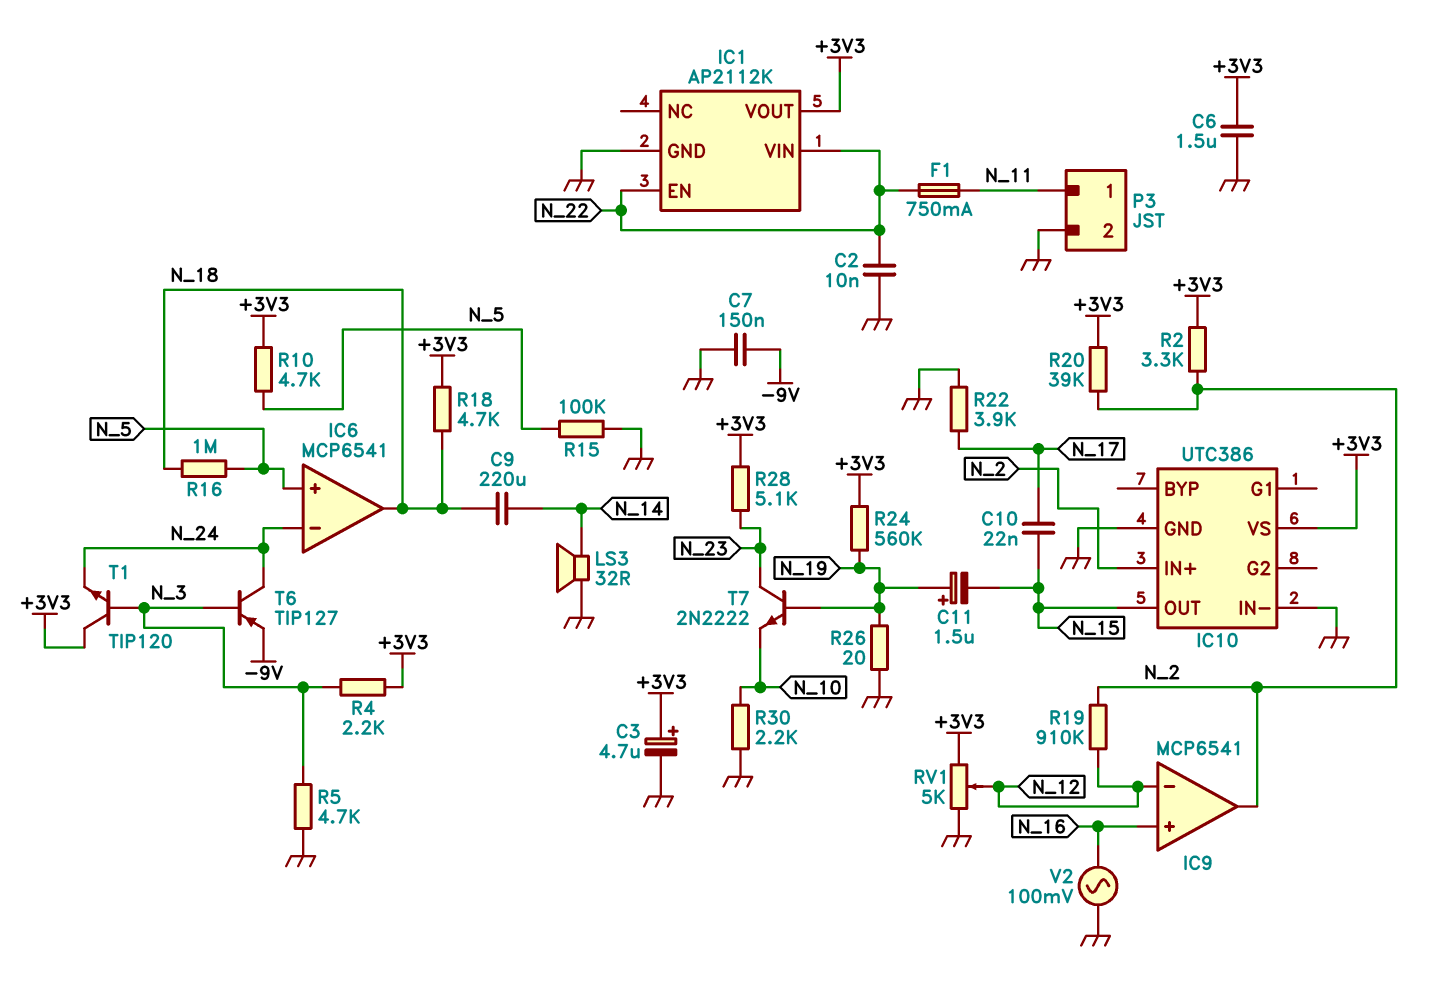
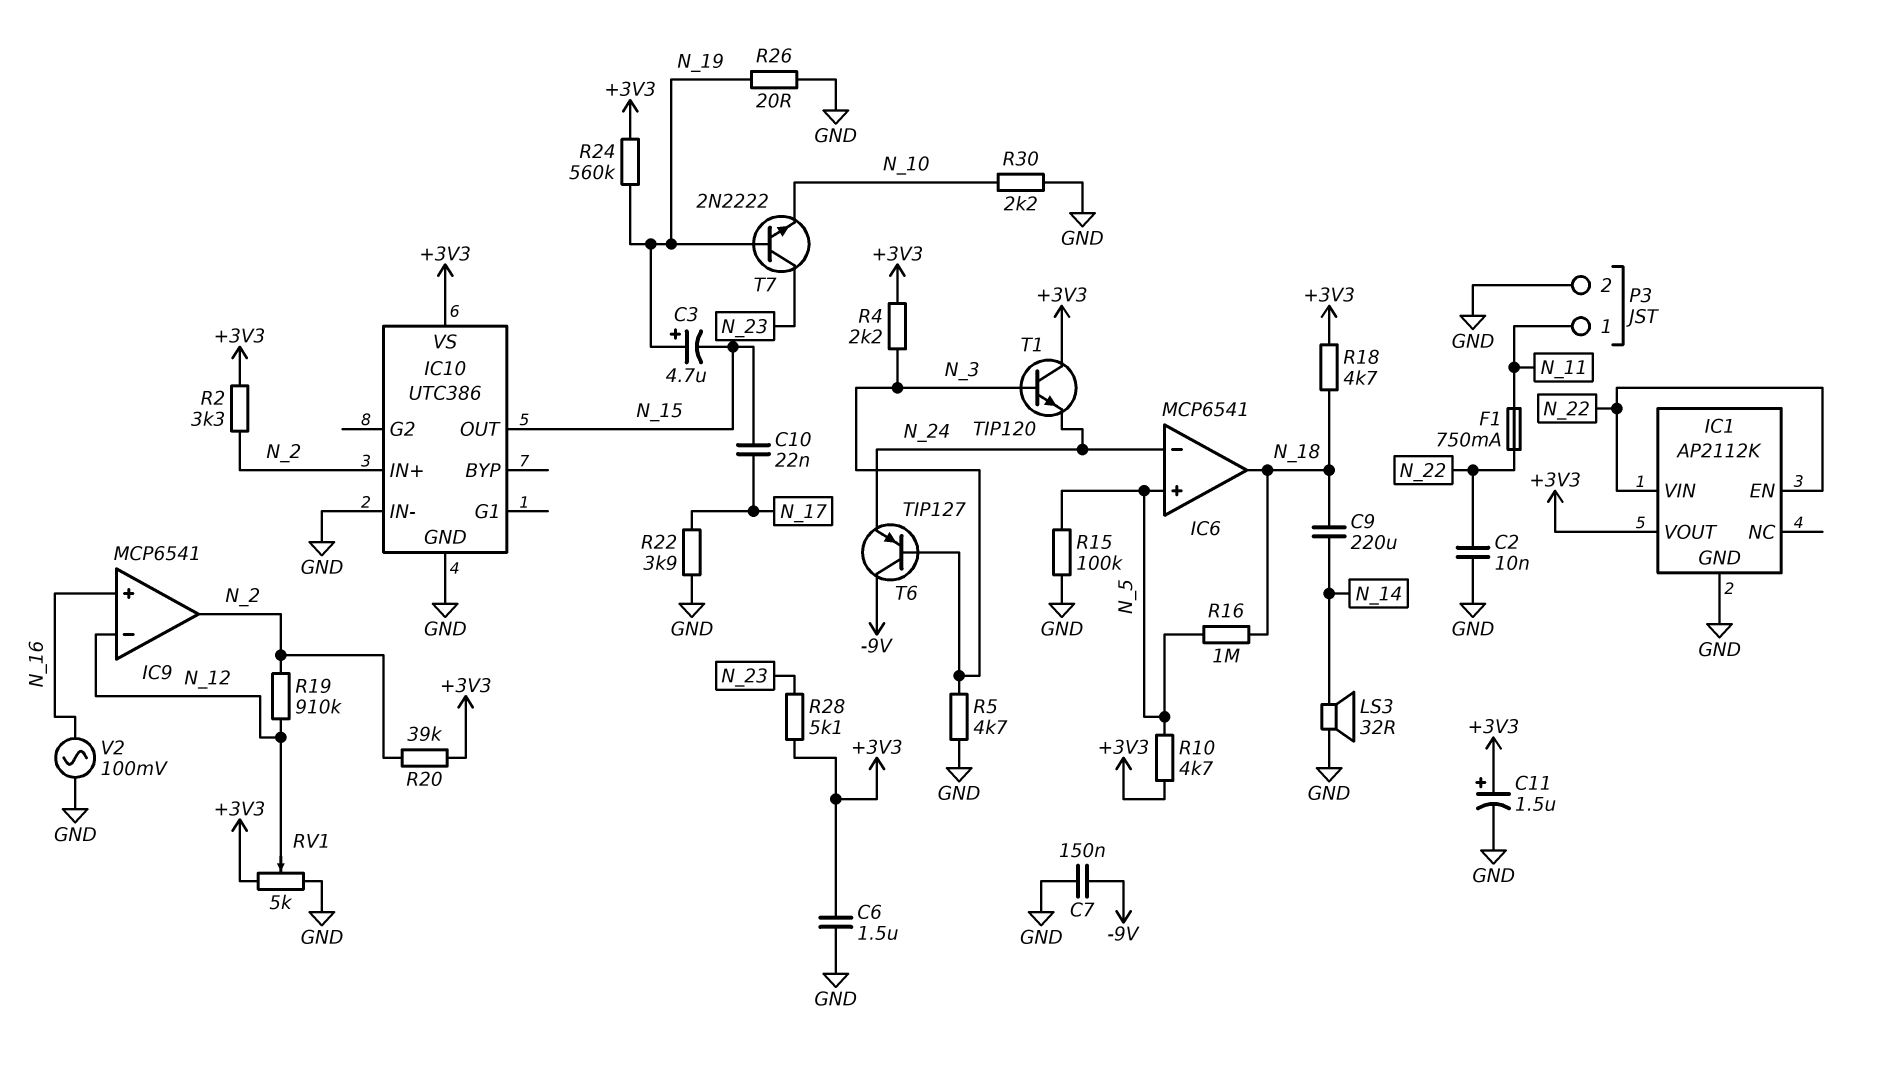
C3: 4.7uF (plus +3V3, minus GND) -> 4.7uF (plus N_19, minus N_15)
C11: 1.5uF (plus N_19, minus N_15) -> 1.5uF (plus +3V3, minus GND)
T6: PNP TIP127 (B N_3, C N_24, E -9V) -> PNP TIP127 (B N_3, C -9V, E N_24)

